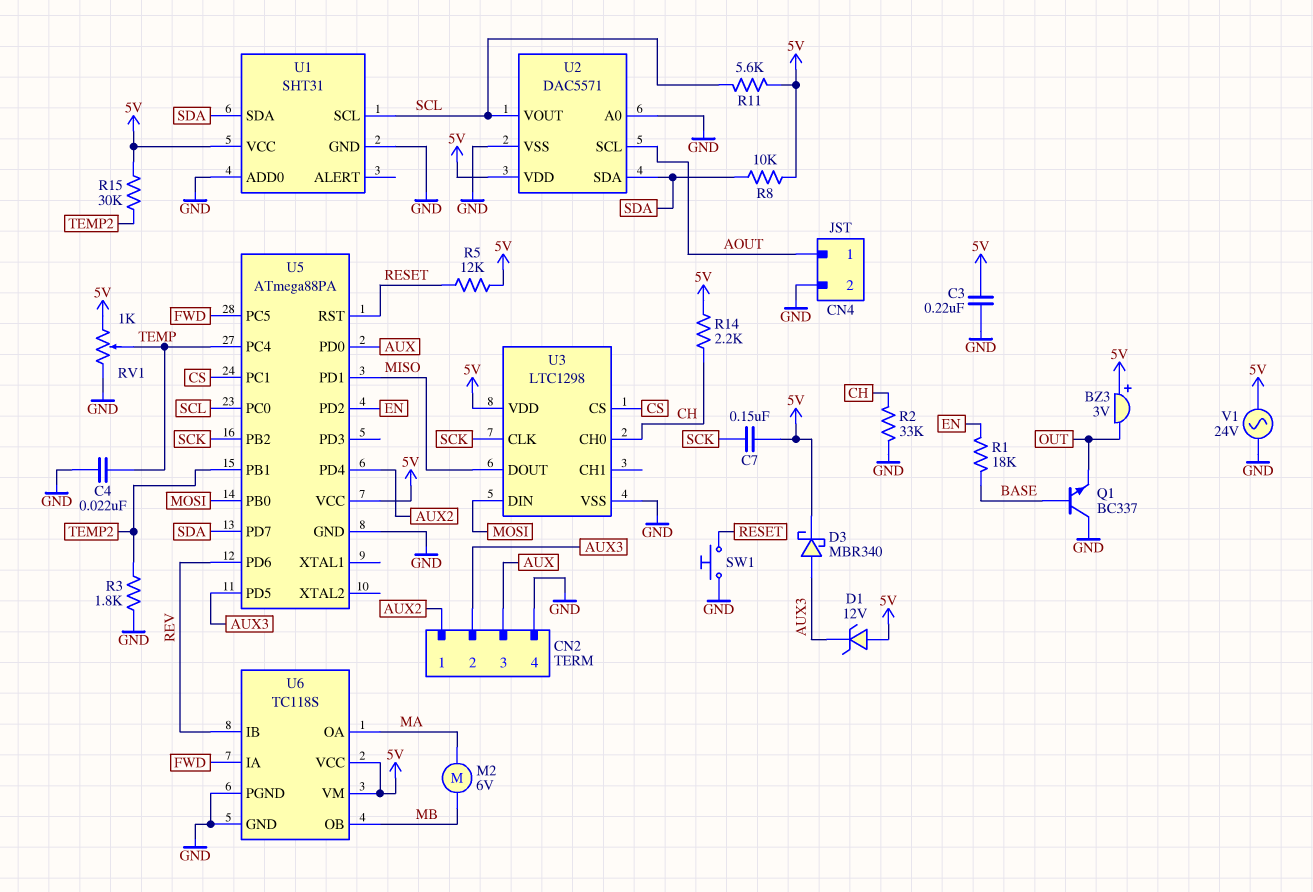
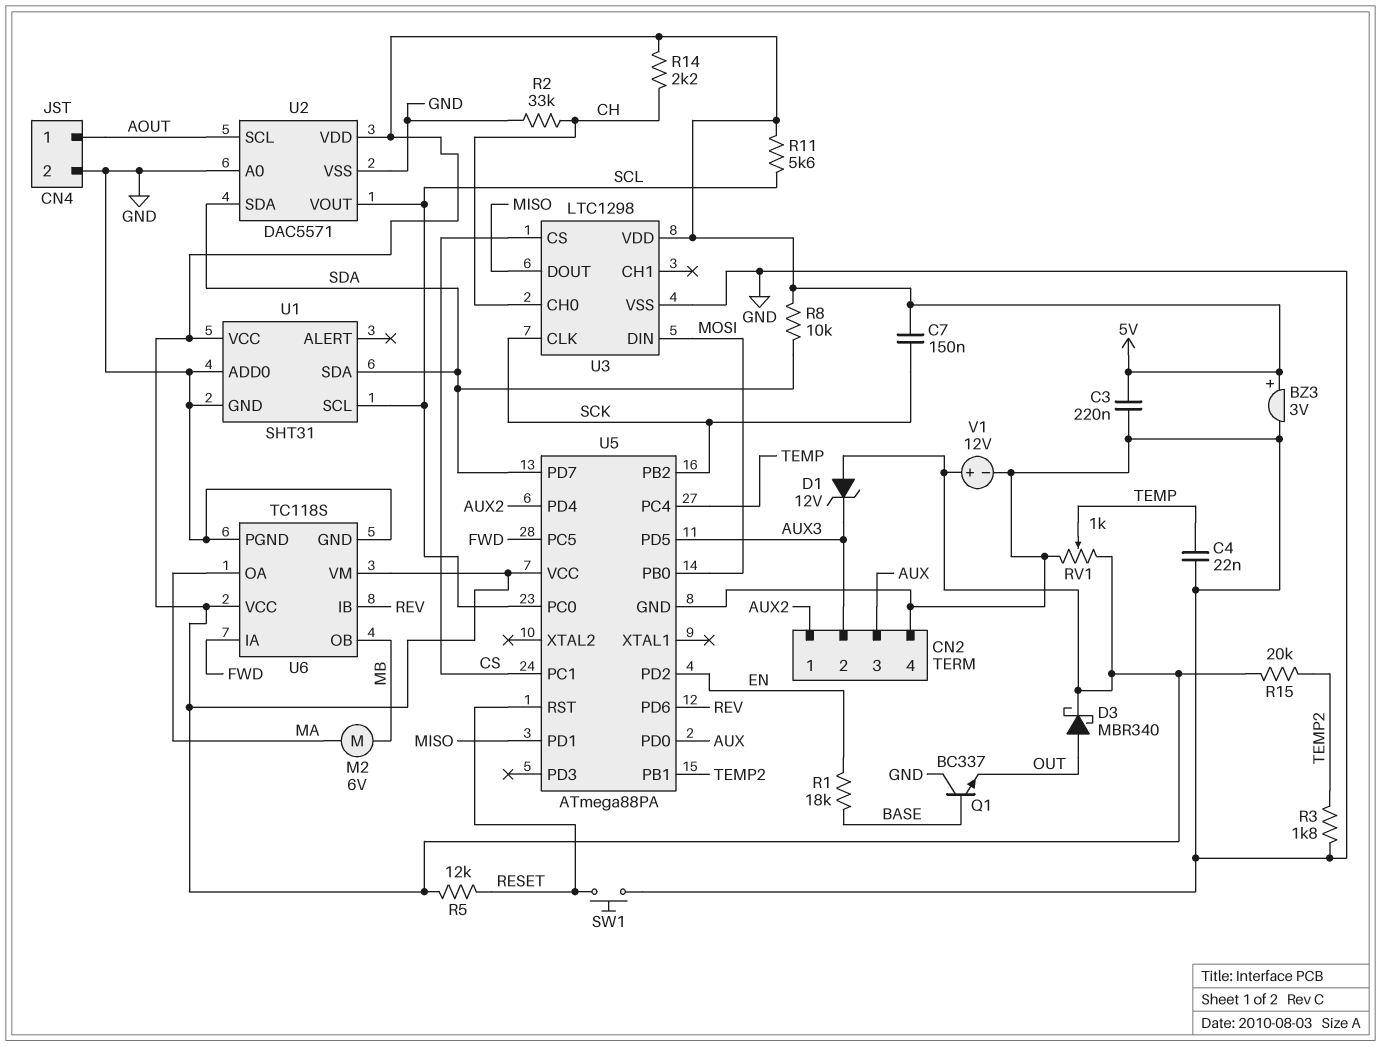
BZ3: buzzer 3V (plus 5V, minus OUT) -> buzzer 3V (plus 5V, minus GND)
D3: schottky MBR340 (A AUX3, K 5V) -> schottky MBR340 (A OUT, K 5V)
R15: 30k (5V, TEMP2) -> 20k (5V, TEMP2)
V1: AC 24V (5V, GND) -> 12V (plus 5V, minus GND)

